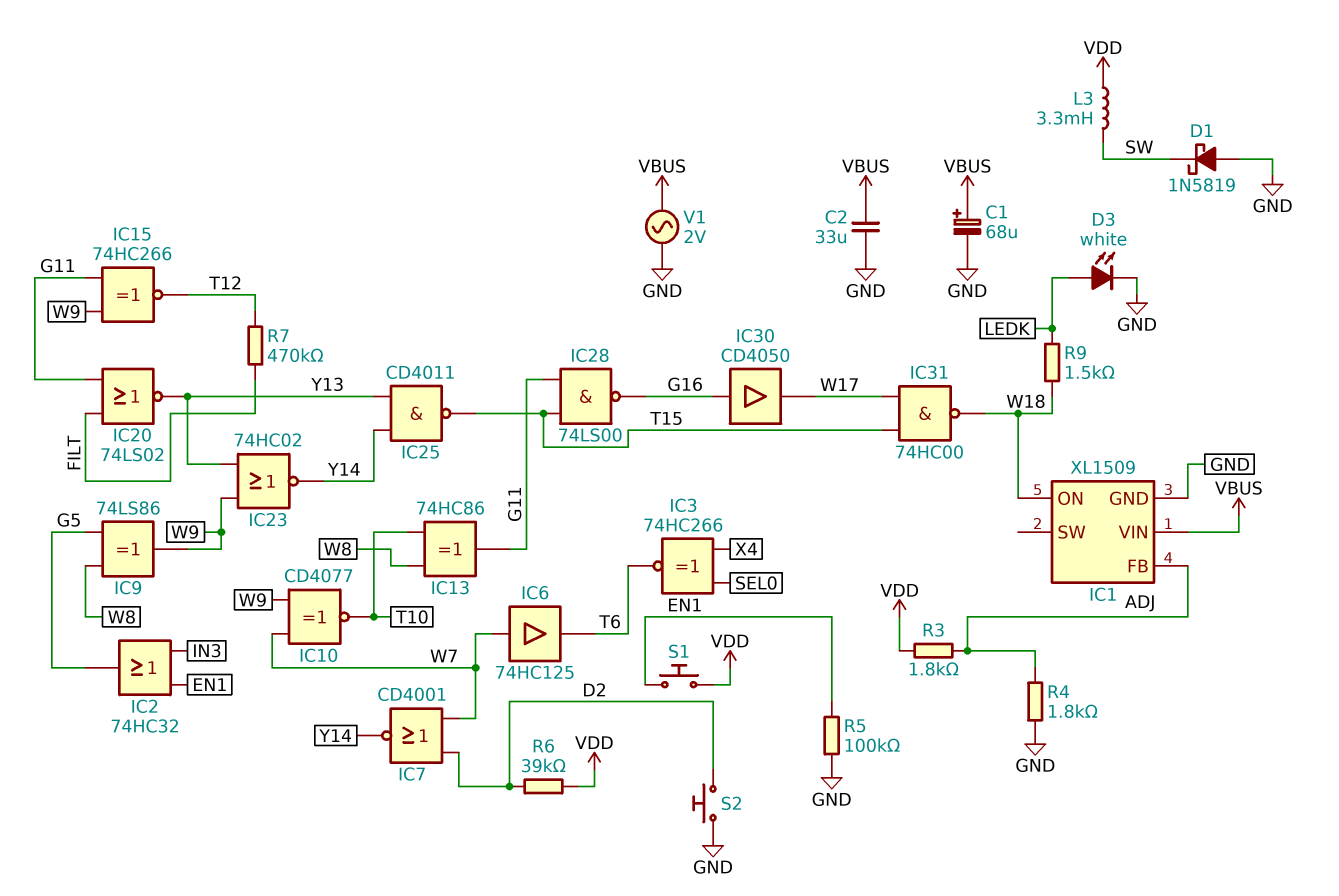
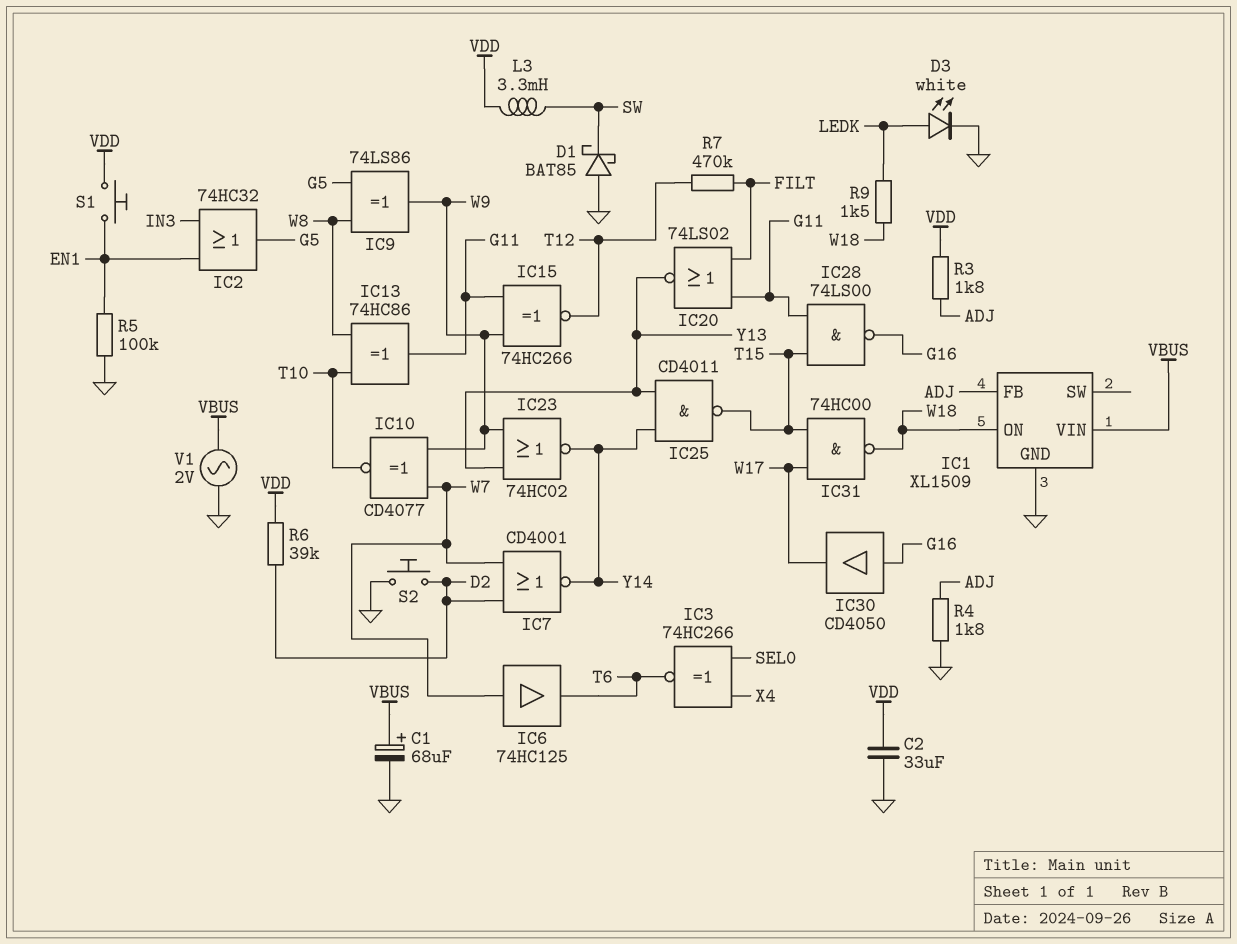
C2: 33uF (GND, VBUS) -> 33uF (GND, VDD)
D1: schottky 1N5819 (A GND, K SW) -> schottky BAT85 (A GND, K SW)

